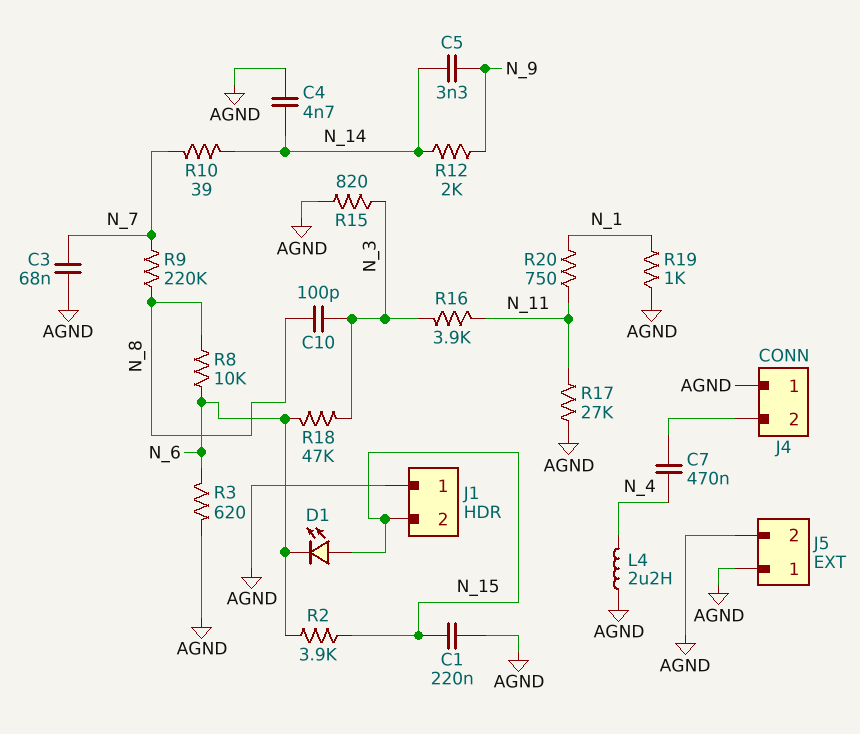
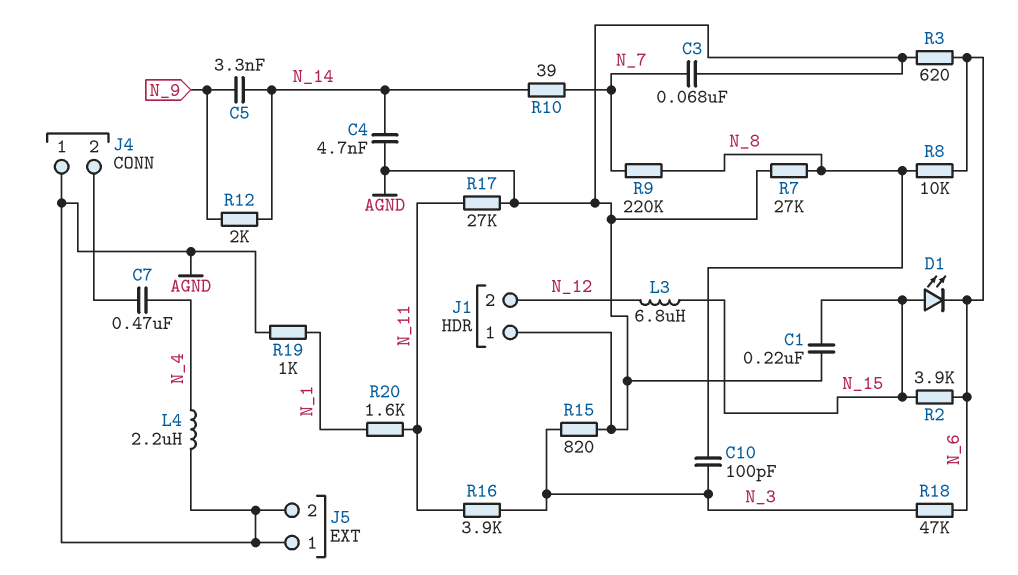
J1 pin 2: N_15 -> N_12
L3: none -> 6.8uH (N_12, N_15)
R7: none -> 27k (AGND, N_8)
R20: 750 (N_1, N_11) -> 1.6k (N_1, N_11)

